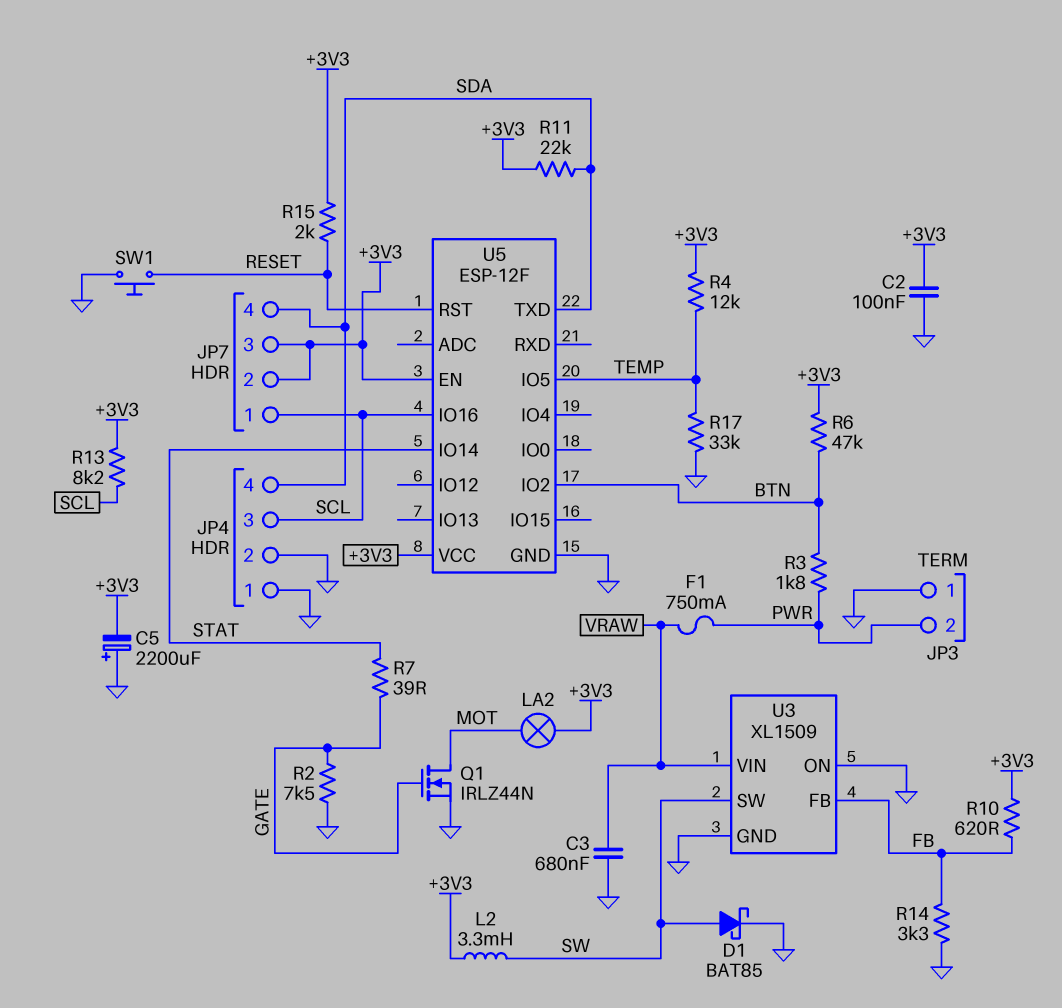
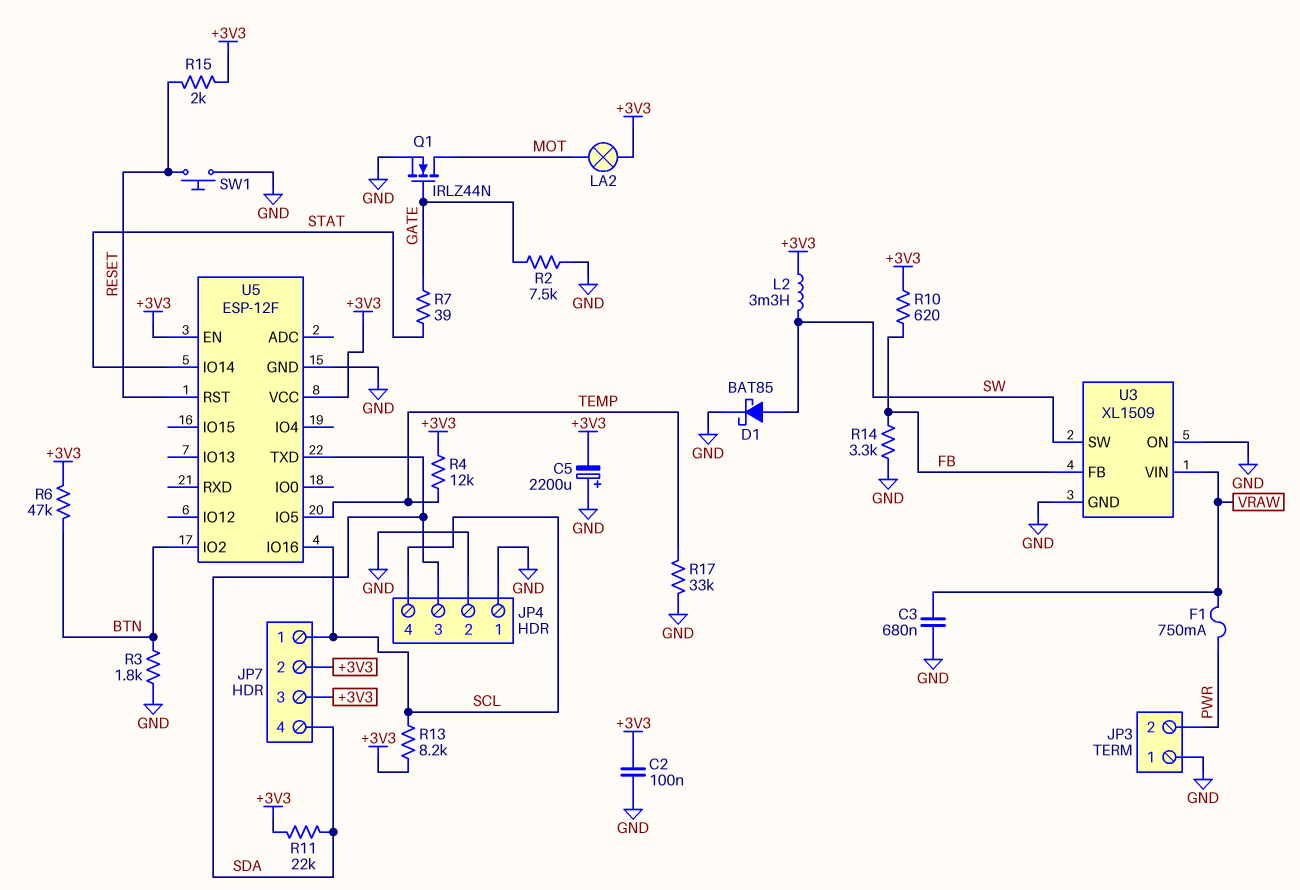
JP4 pin 3: SCL -> SDA
JP4 pin 4: SDA -> SCL
R3: 1.8k (BTN, PWR) -> 1.8k (BTN, GND)

